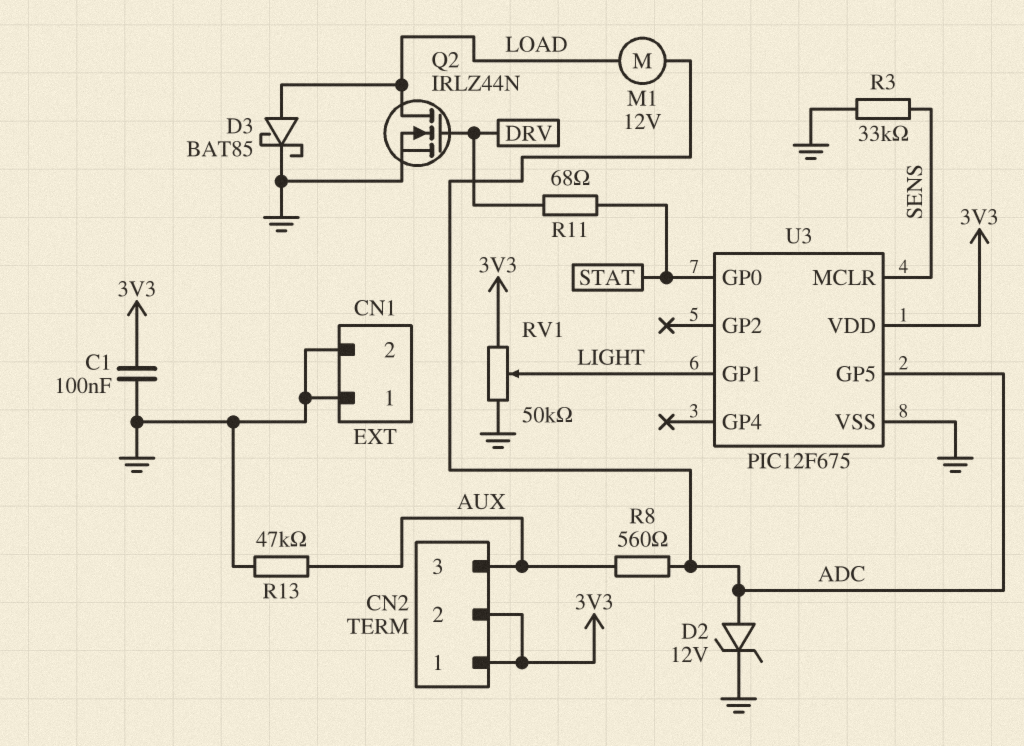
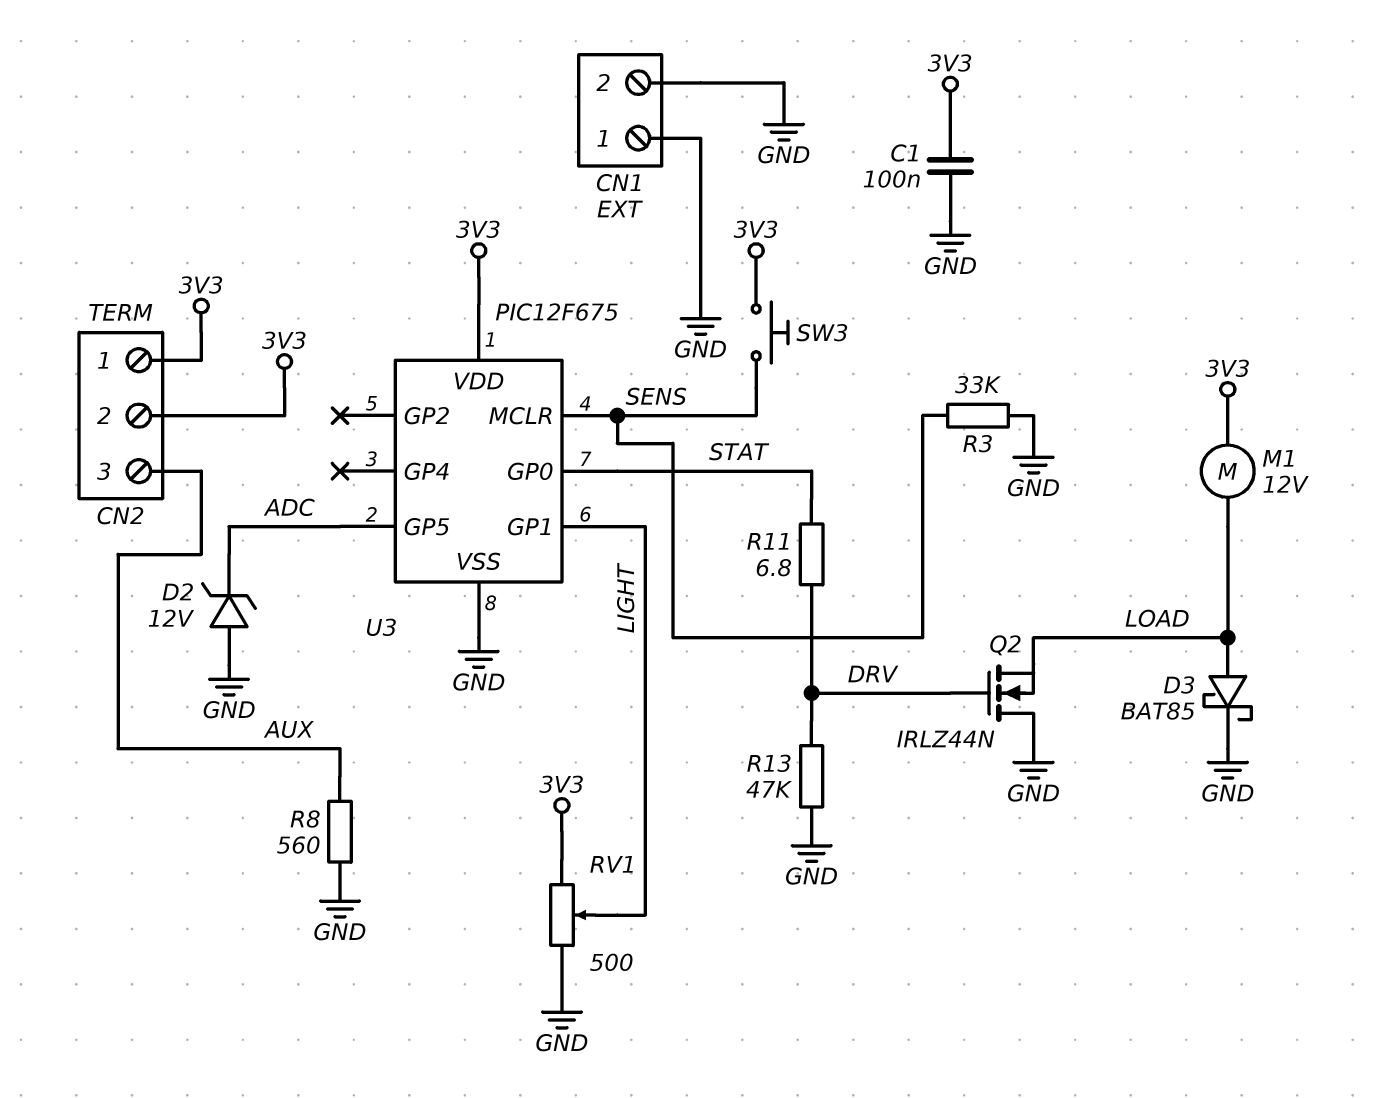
D2: zener 12V (A ADC, K GND) -> zener 12V (A GND, K ADC)
M1: motor 12V (ADC, LOAD) -> motor 12V (3V3, LOAD)
Q2: NMOS IRLZ44N (G DRV, D LOAD, S GND) -> NMOS IRLZ44N (G DRV, D GND, S LOAD)
R8: 560 (ADC, AUX) -> 560 (AUX, GND)
R11: 68 (DRV, STAT) -> 6.8 (DRV, STAT)
R13: 47k (AUX, GND) -> 47k (DRV, GND)
RV1: 50k (3V3, GND, wiper LIGHT) -> 500 (3V3, GND, wiper LIGHT)
SW3: none -> button (3V3, SENS)

